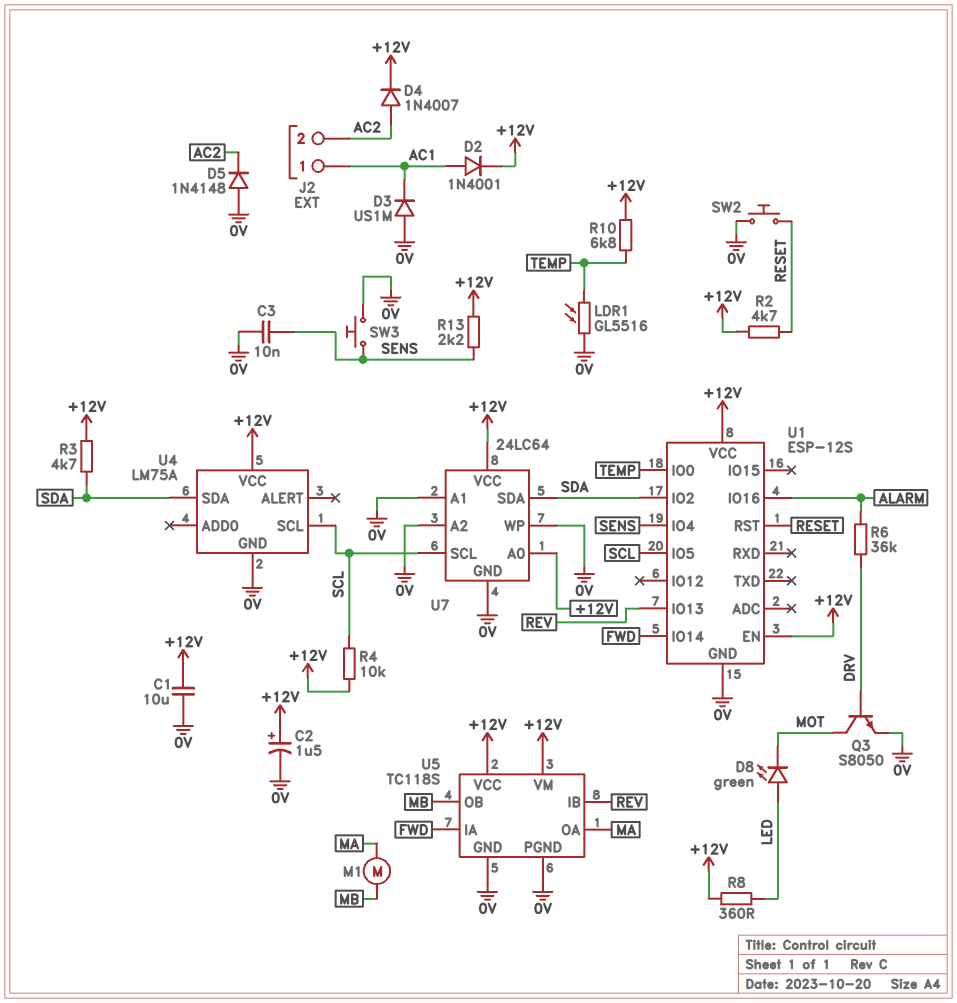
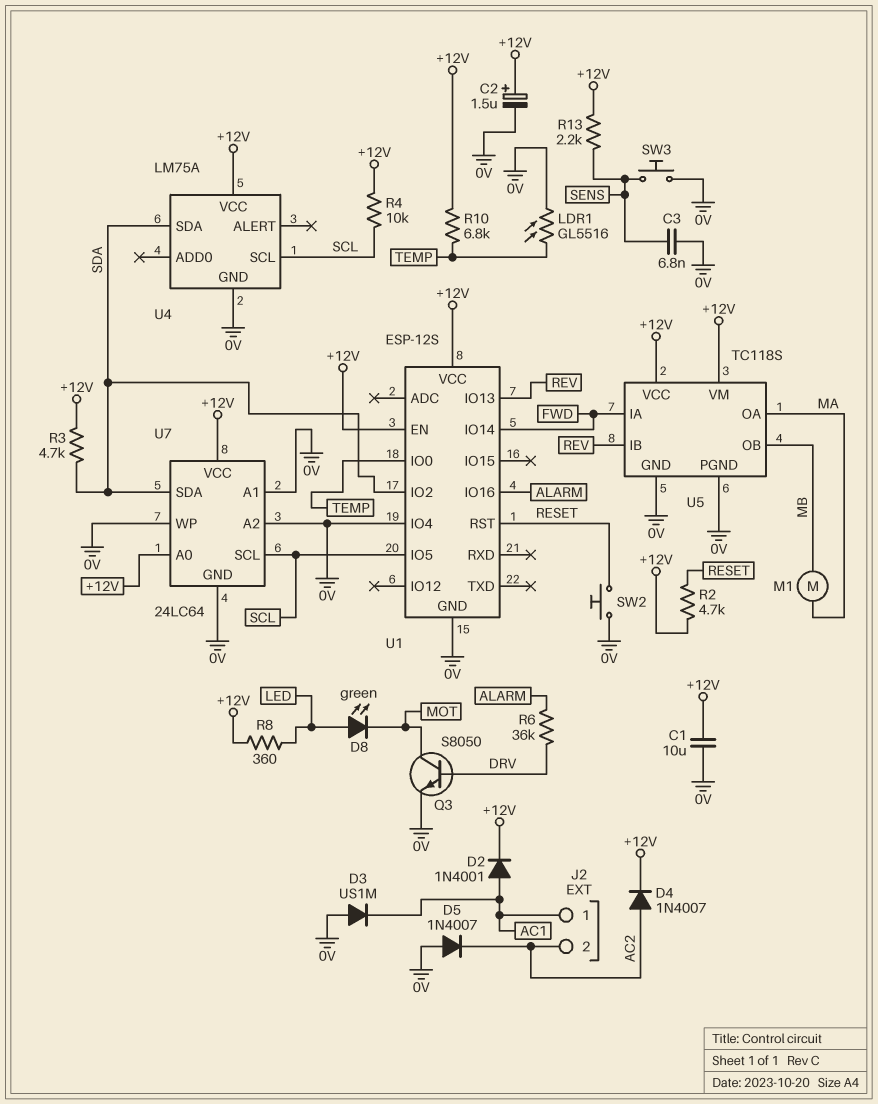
C3: 10nF (0V, SENS) -> 6.8nF (0V, SENS)
D5: diode 1N4148 (A 0V, K AC2) -> diode 1N4007 (A 0V, K AC2)
U1 pin IO4: SENS -> 0V

